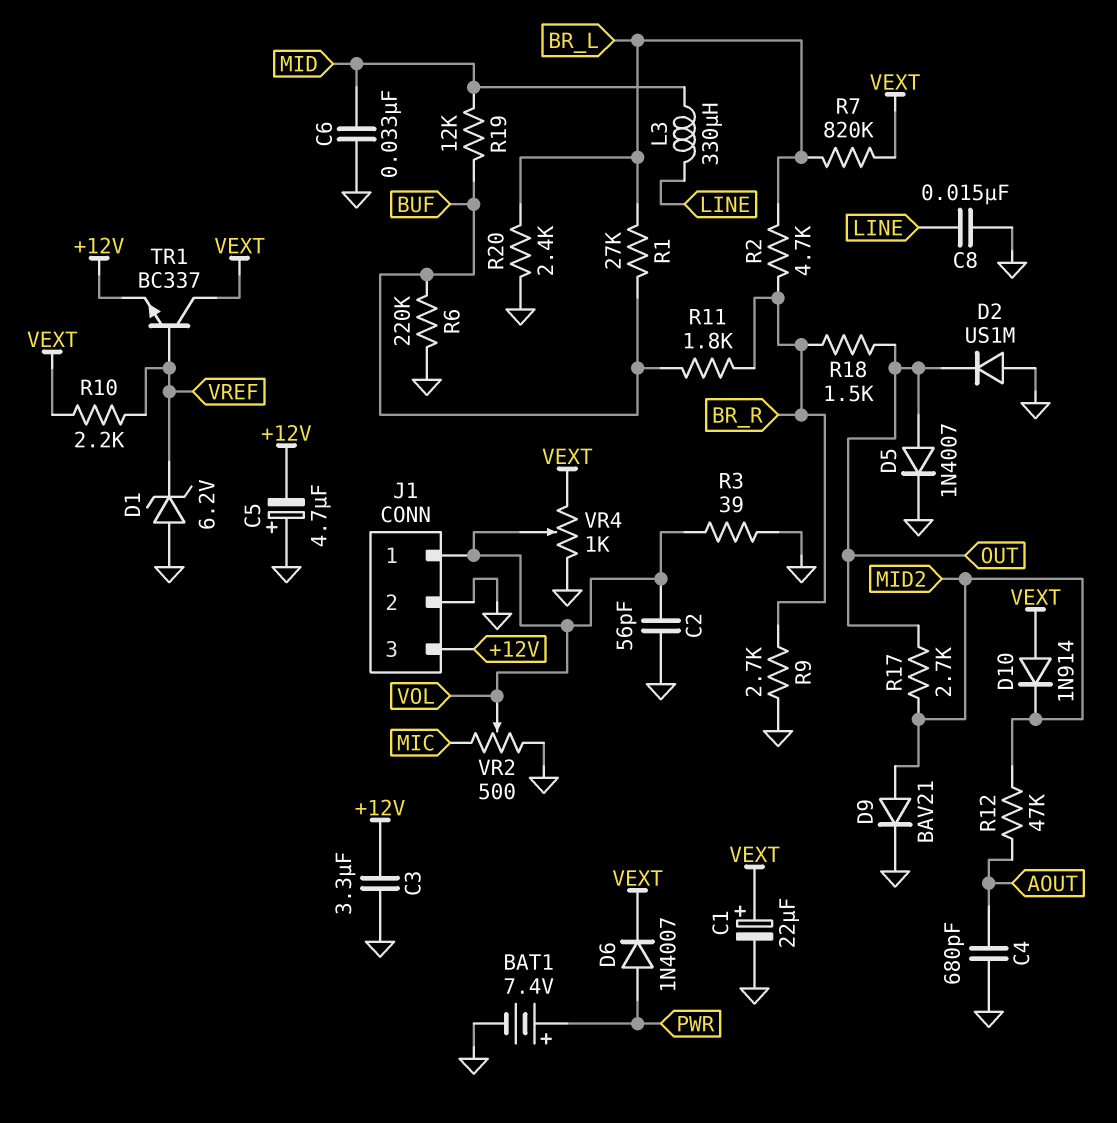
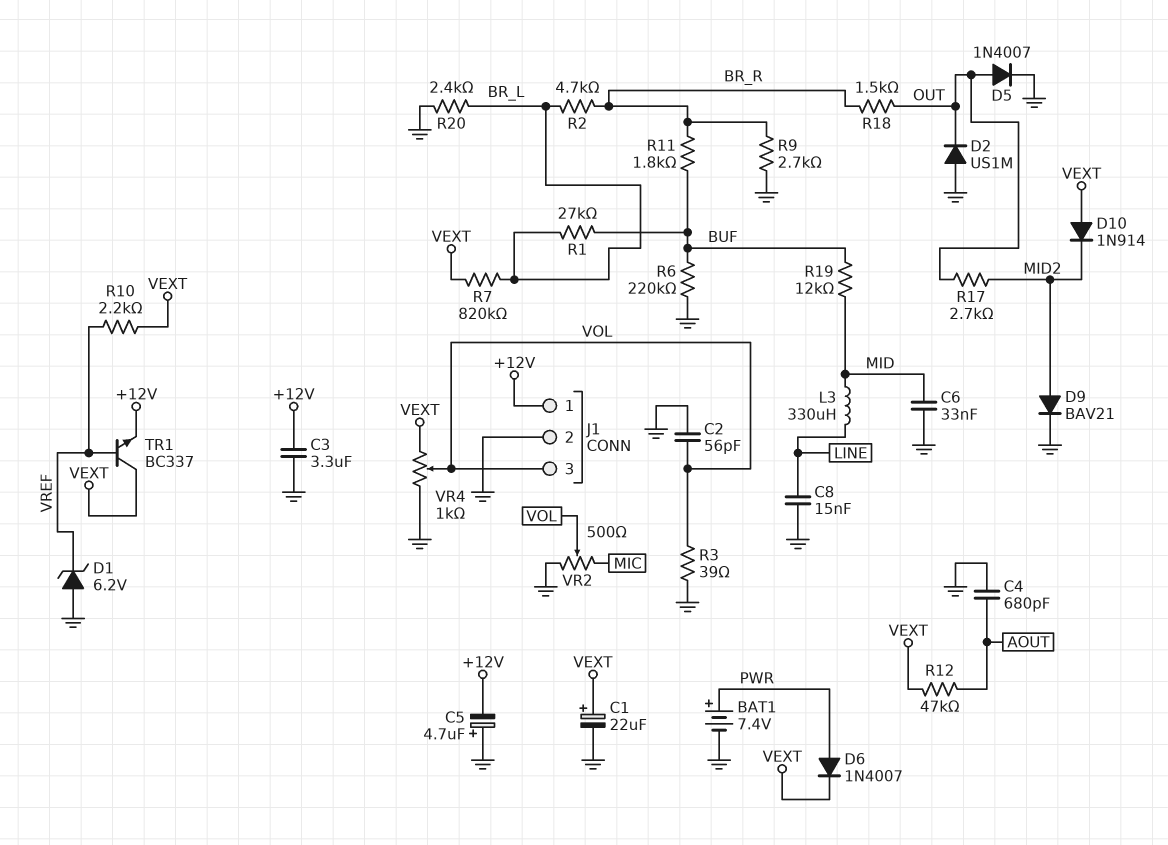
J1 pin 1: VOL -> +12V
J1 pin 3: +12V -> VOL
R12: 47k (AOUT, MID2) -> 47k (AOUT, VEXT)

